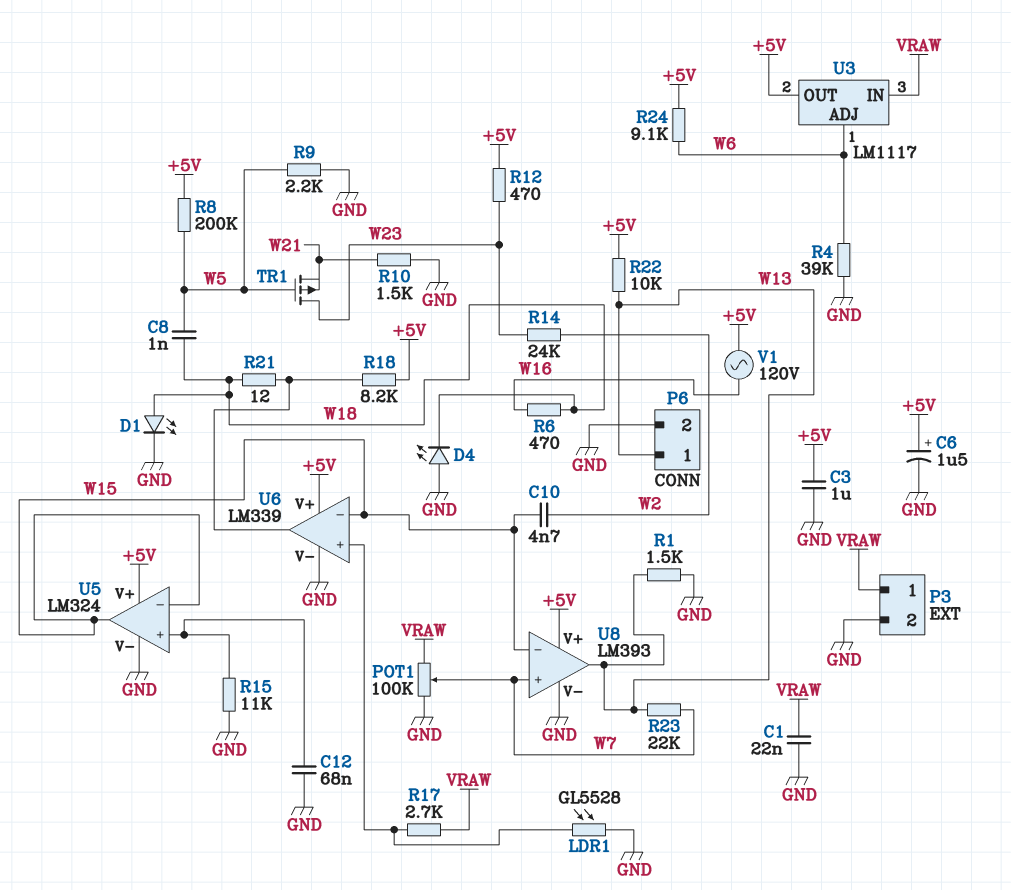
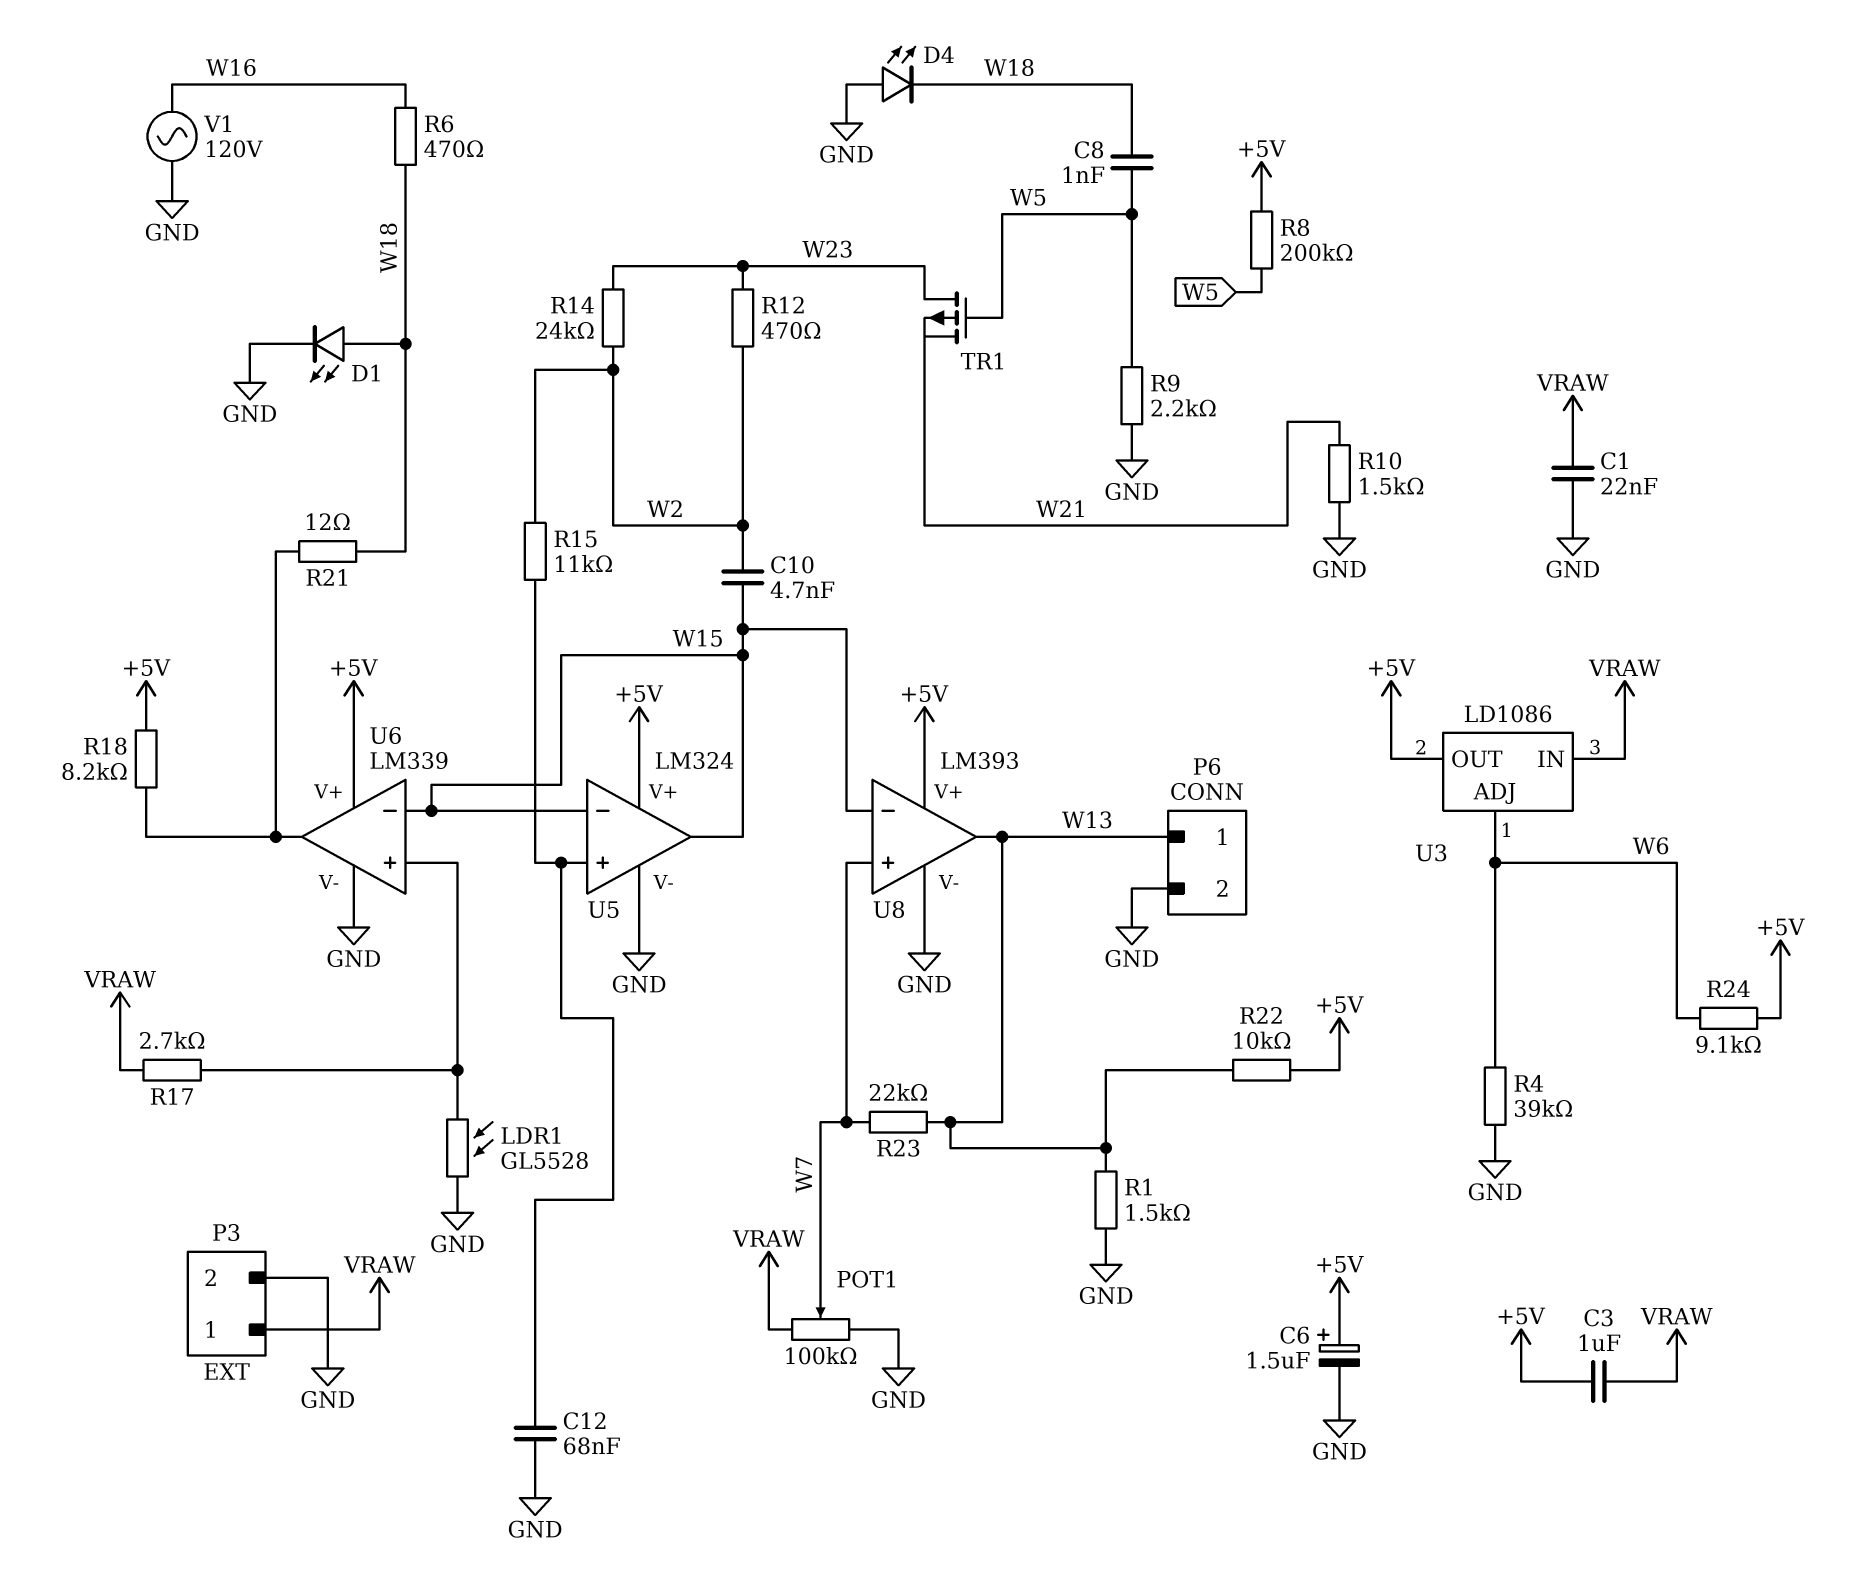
C3: 1uF (+5V, GND) -> 1uF (+5V, VRAW)
R12: 470 (+5V, W23) -> 470 (W2, W23)
R15: 11k (GND, U5/in+) -> 11k (U5/in+, W2)
U3: LM1117 -> LD1086
V1: AC 120V (+5V, W16) -> AC 120V (GND, W16)

